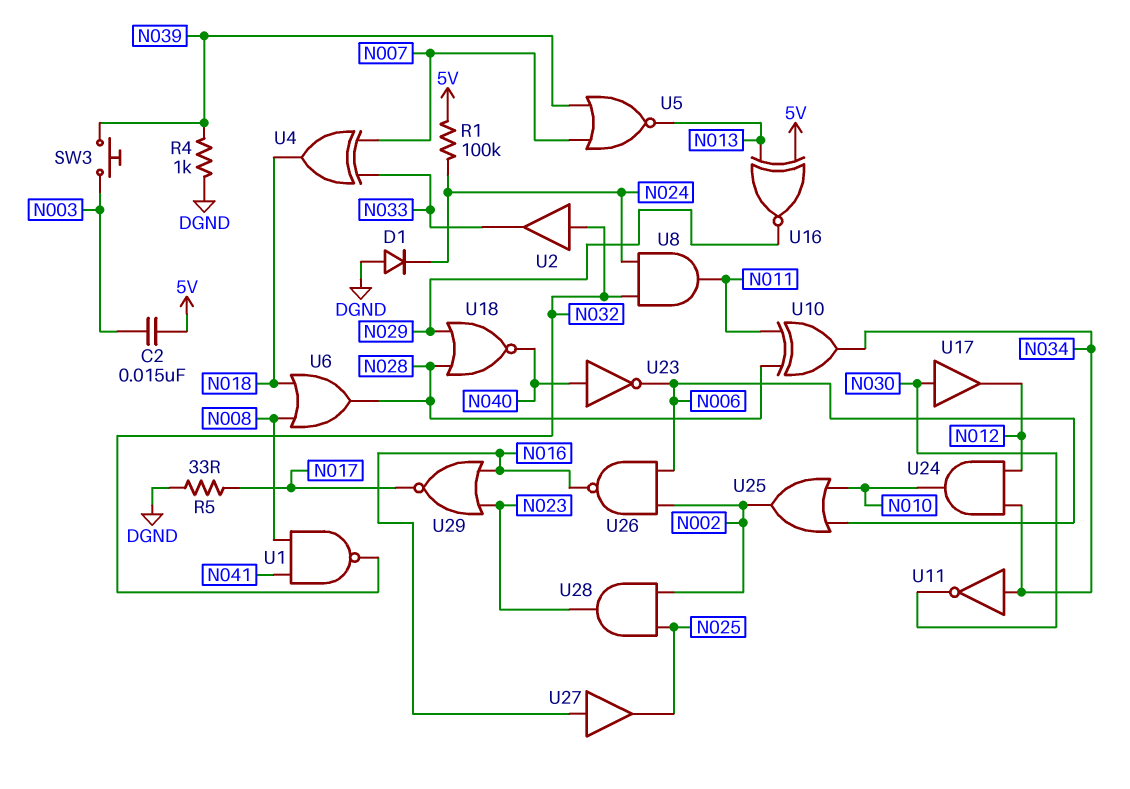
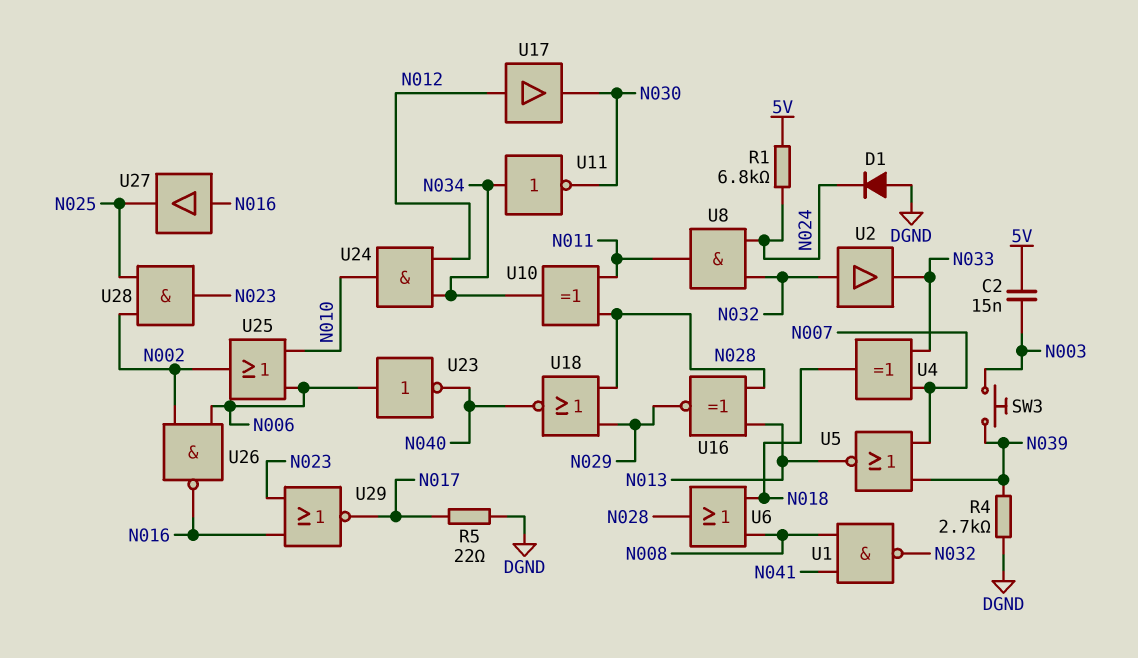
R1: 100k (5V, N024) -> 6.8k (5V, N024)
R4: 1k (DGND, N039) -> 2.7k (DGND, N039)
R5: 33 (DGND, N017) -> 22 (DGND, N017)
U16: XNOR (in 5V, in N013, out N029) -> XNOR (in N013, in N028, out N029)
U17: buffer (in N030, out N012) -> buffer (in N012, out N030)
U23: NOT (in N040, out N006) -> NOT (in N006, out N040)

